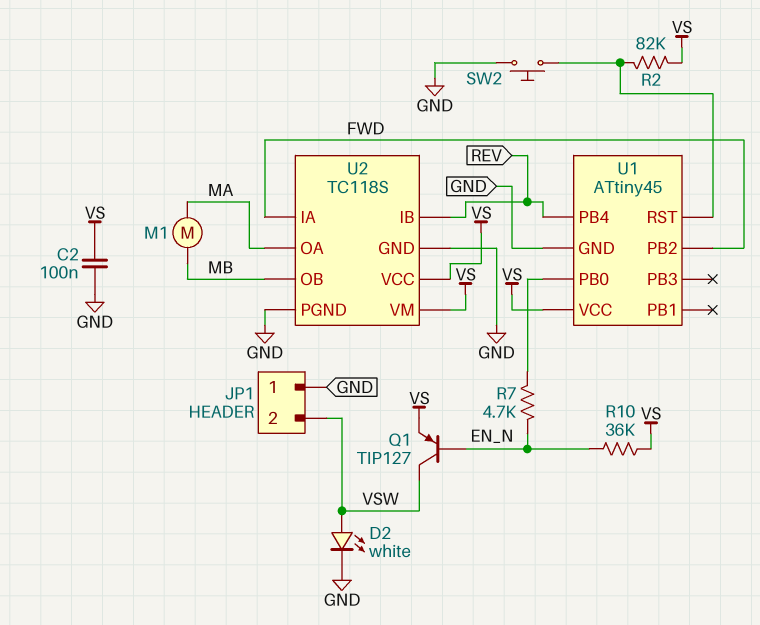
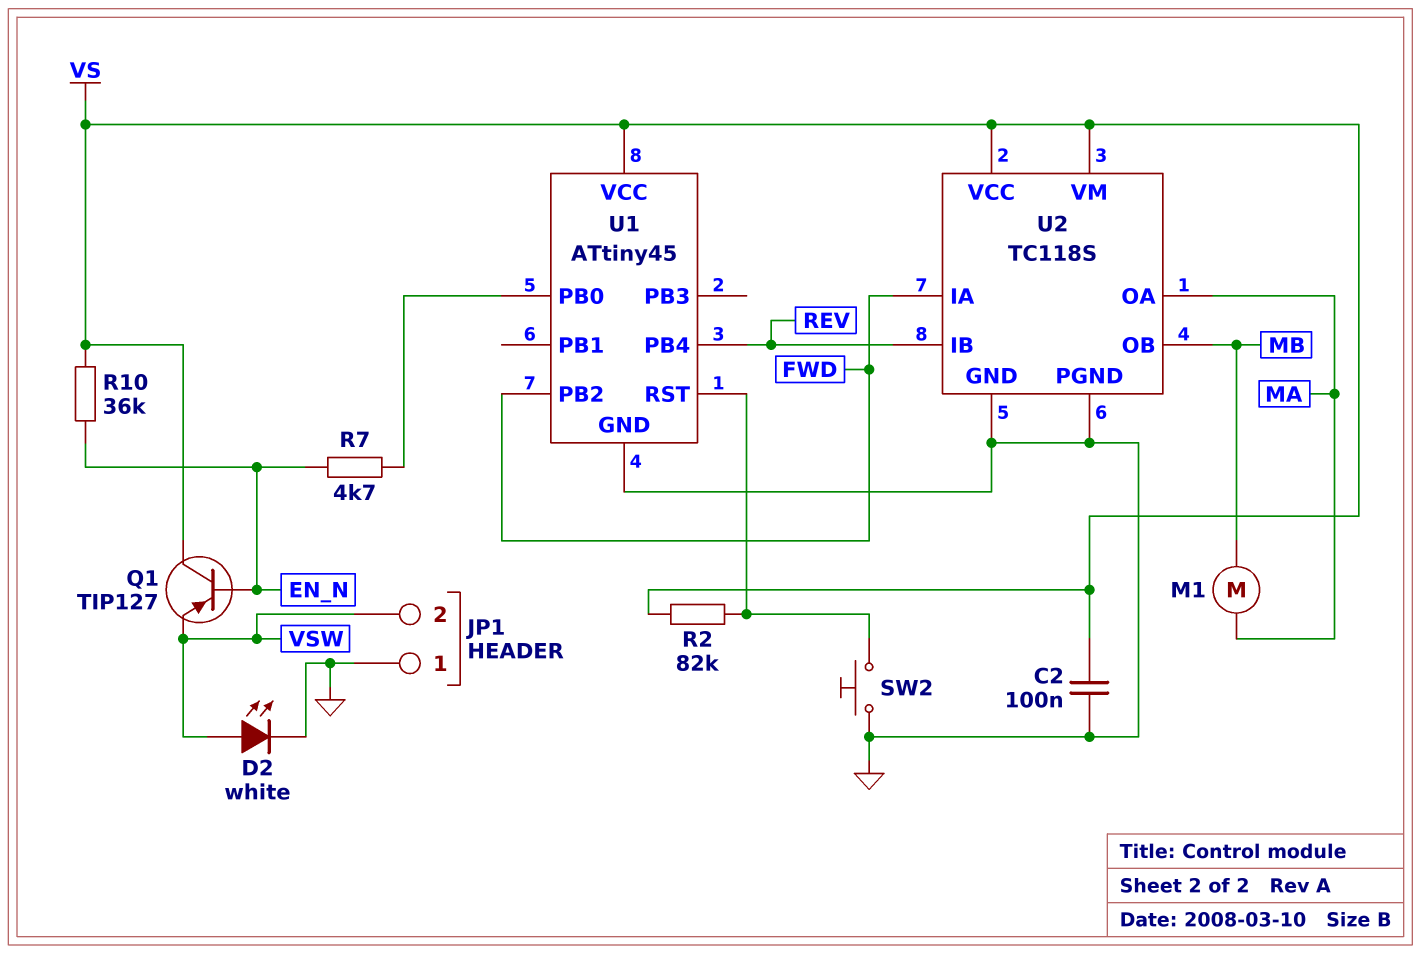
Q1: PNP TIP127 (B EN_N, C VSW, E VS) -> PNP TIP127 (B EN_N, C VS, E VSW)

